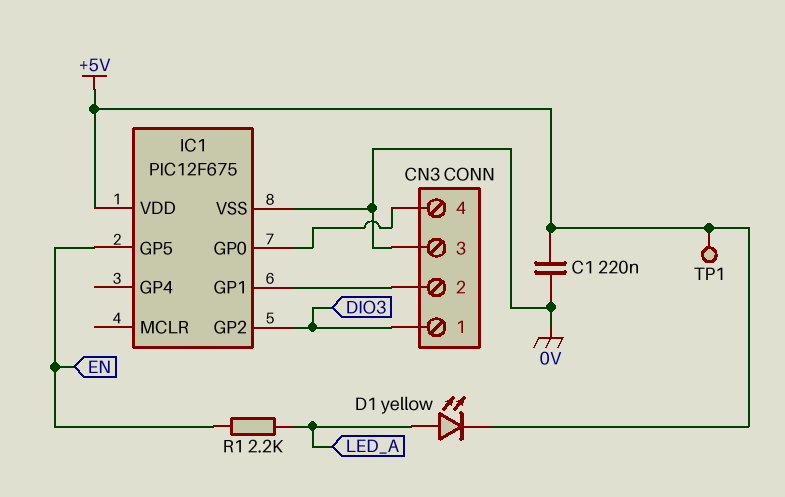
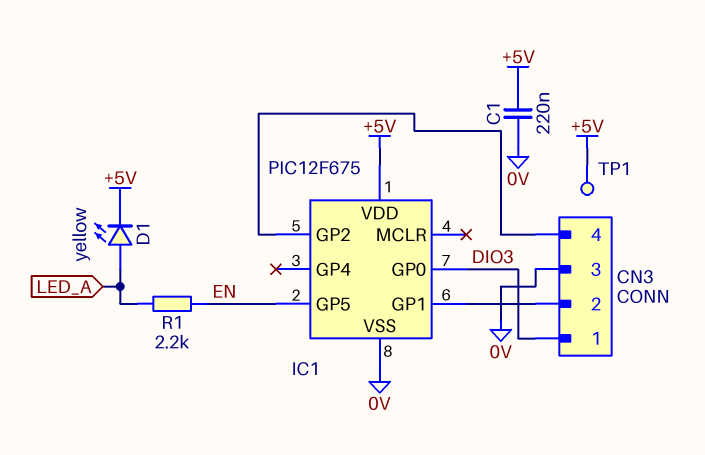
IC1 pin GP0: CN3/4 -> DIO3
IC1 pin GP2: DIO3 -> CN3/4

